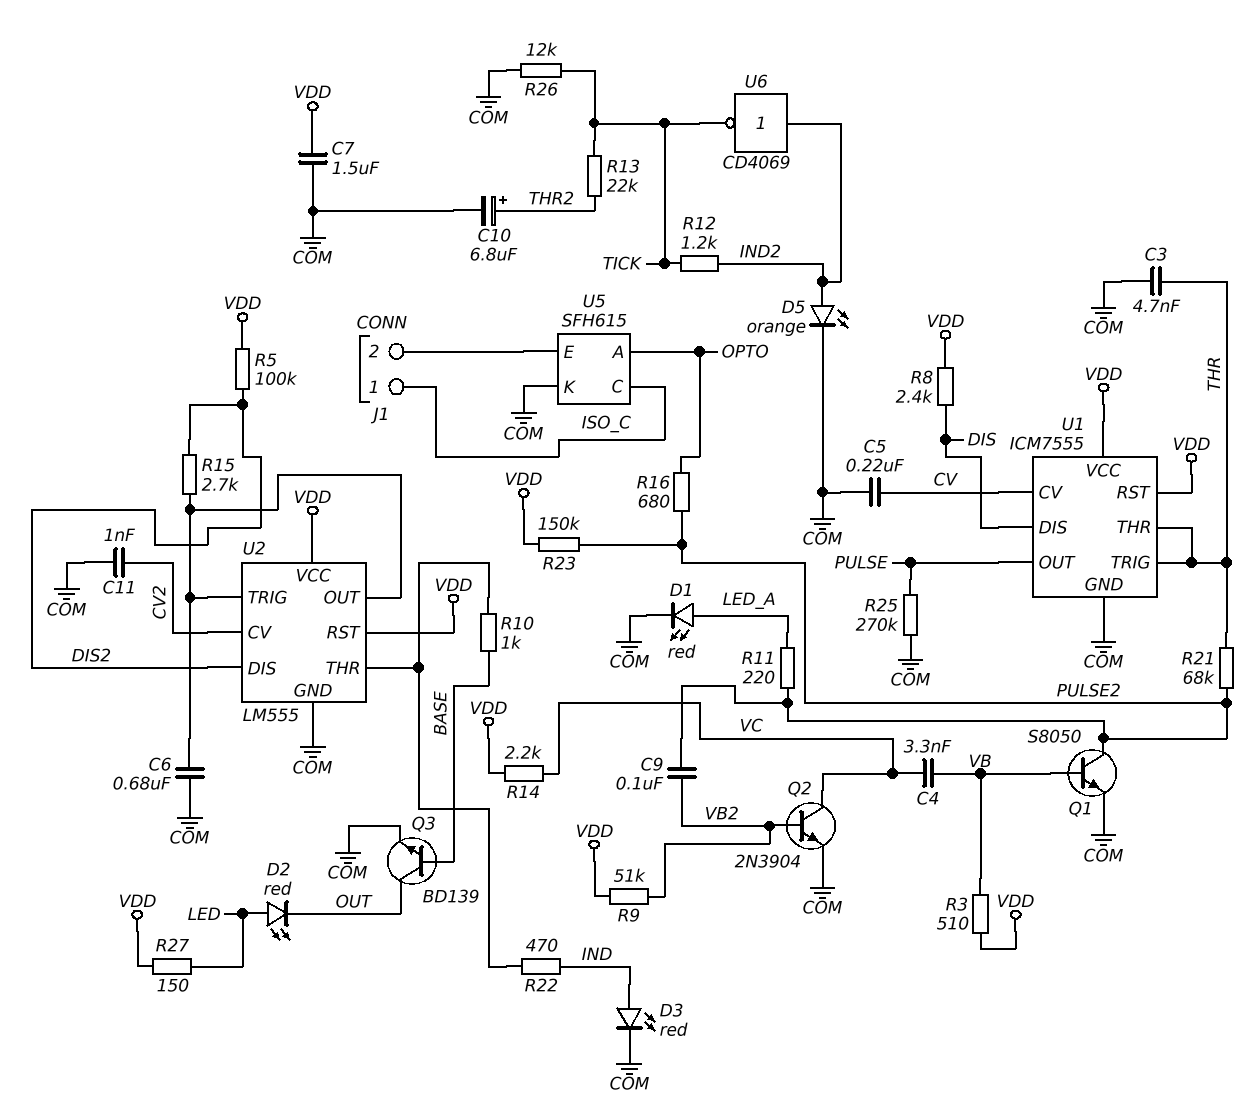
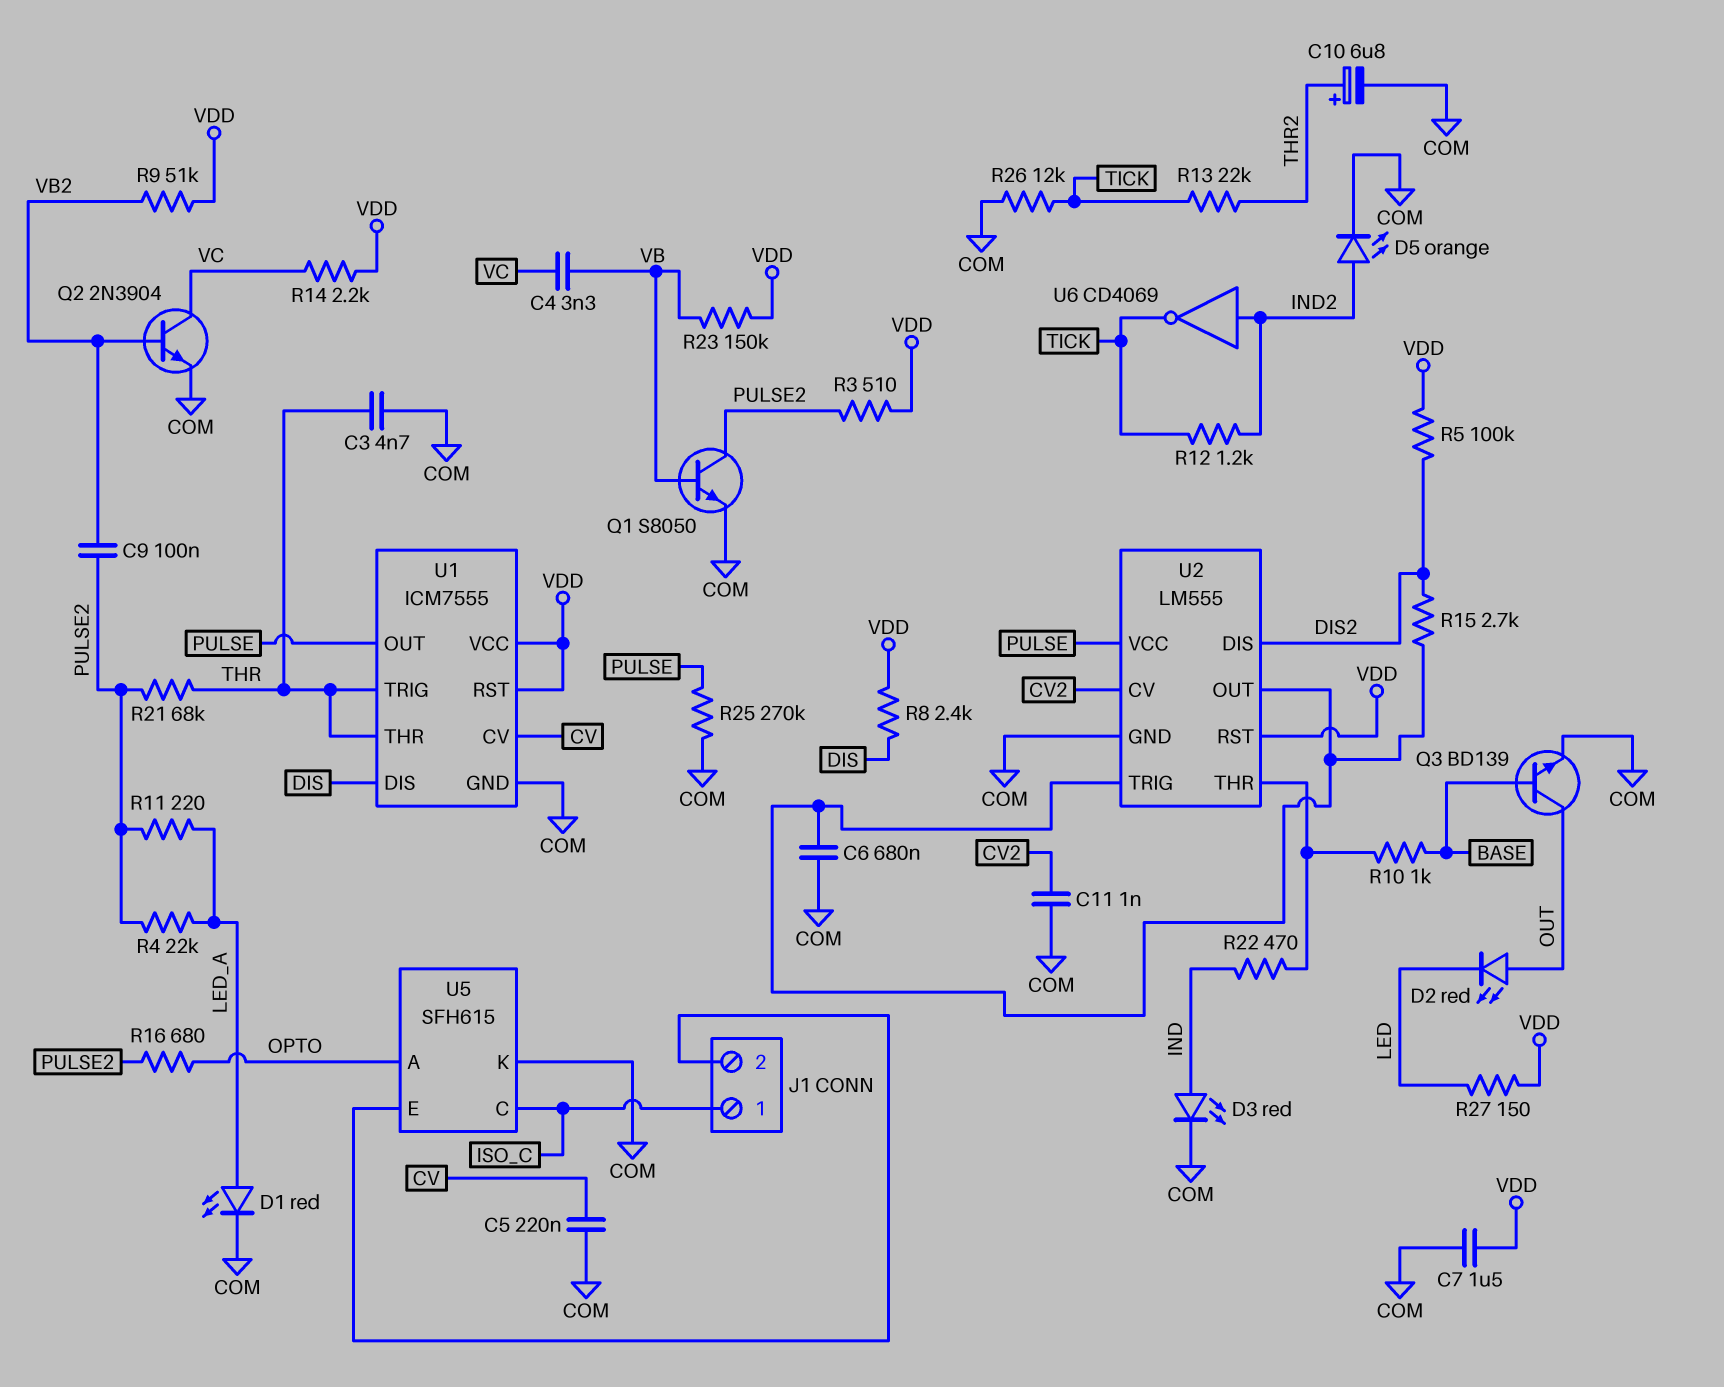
D2: LED red (A LED, K OUT) -> LED red (A OUT, K LED)
R3: 510 (VB, VDD) -> 510 (PULSE2, VDD)
R4: none -> 22k (LED_A, PULSE2)
R23: 150k (PULSE2, VDD) -> 150k (VB, VDD)
U2 pin VCC: VDD -> PULSE

